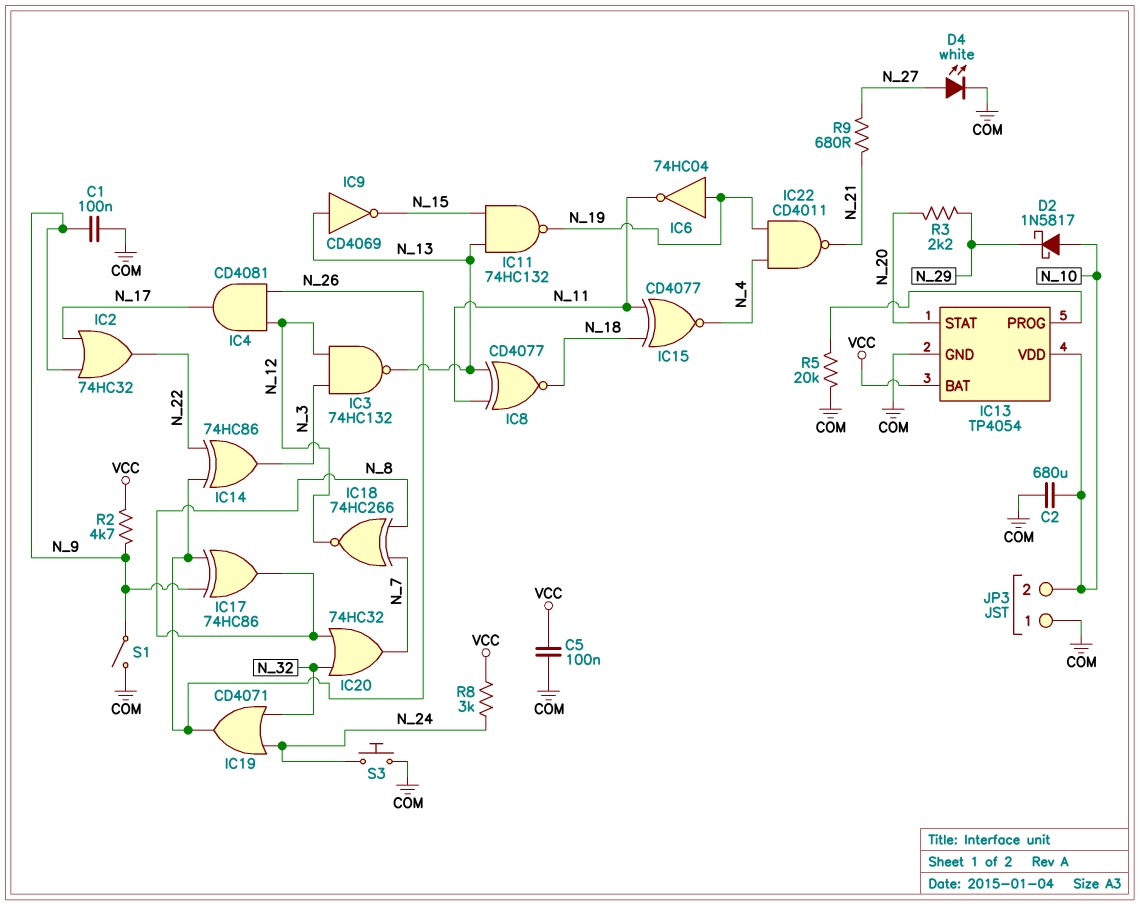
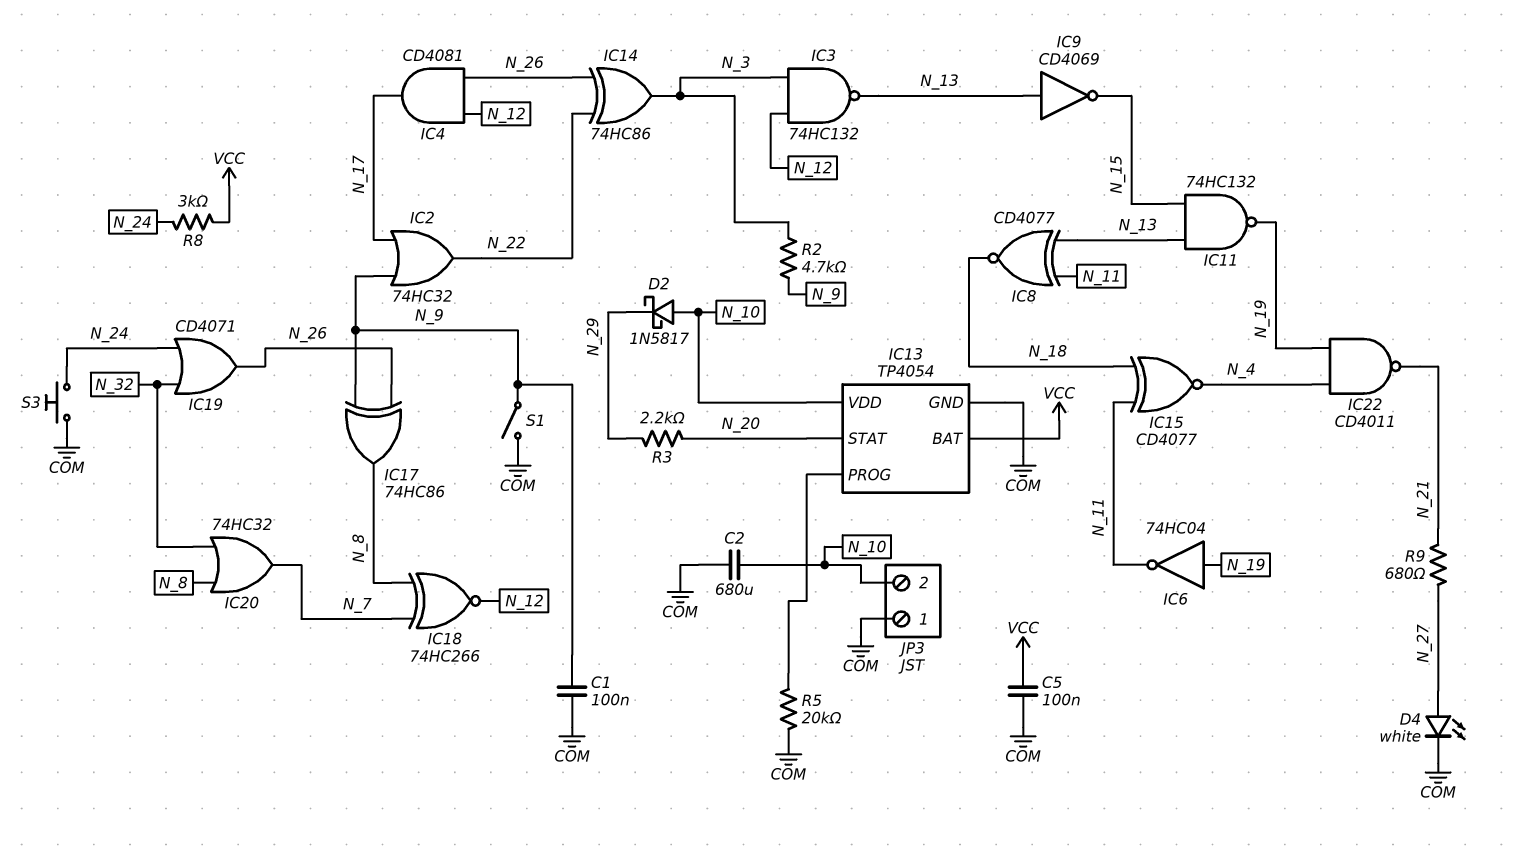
R2: 4.7k (N_9, VCC) -> 4.7k (N_3, N_9)

